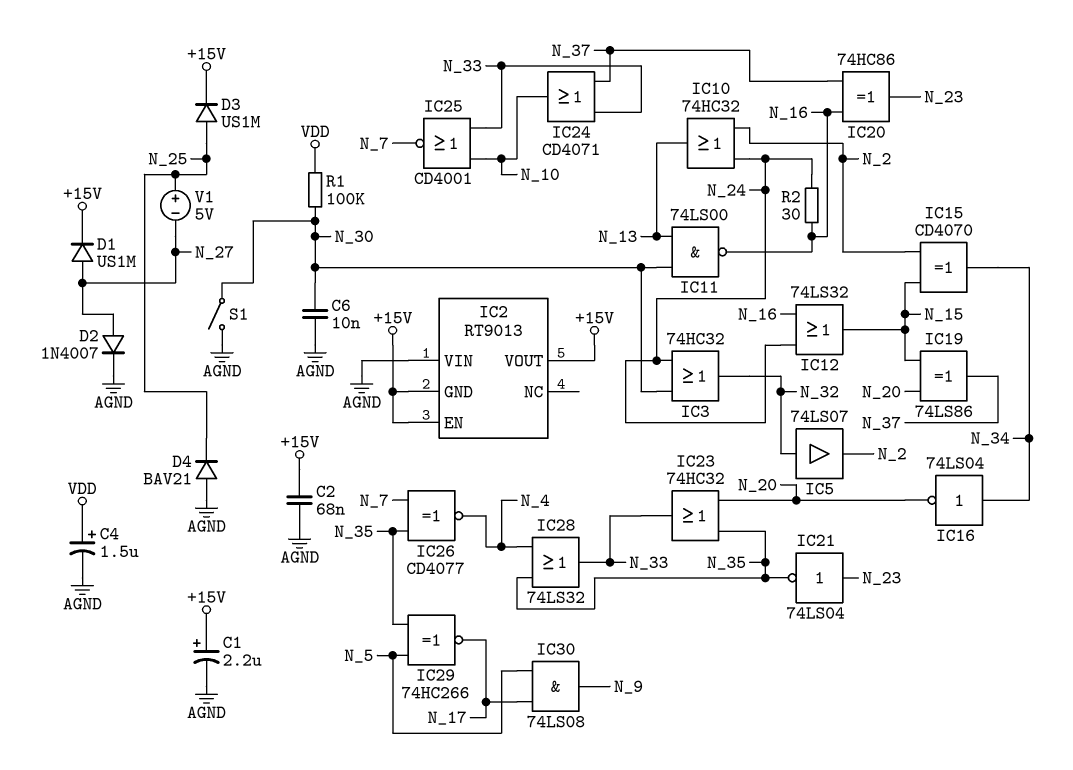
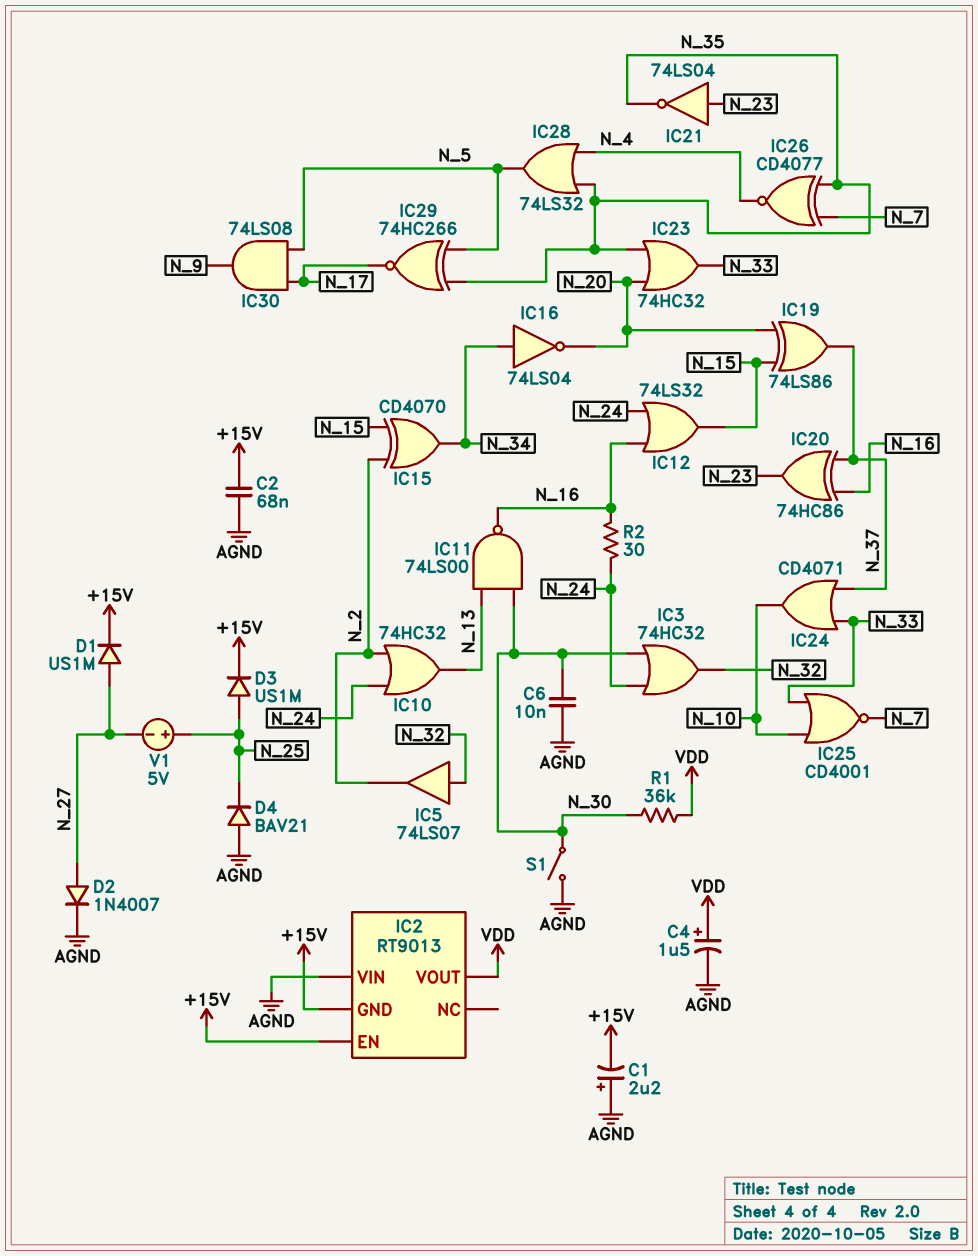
C1: 2.2uF (plus +15V, minus AGND) -> 2.2uF (plus AGND, minus +15V)
IC2 pin VOUT: +15V -> VDD
IC28: OR 74LS32 (in N_4, in N_35, out N_33) -> OR 74LS32 (in N_4, in N_35, out N_5)
R1: 100k (N_30, VDD) -> 36k (N_30, VDD)

